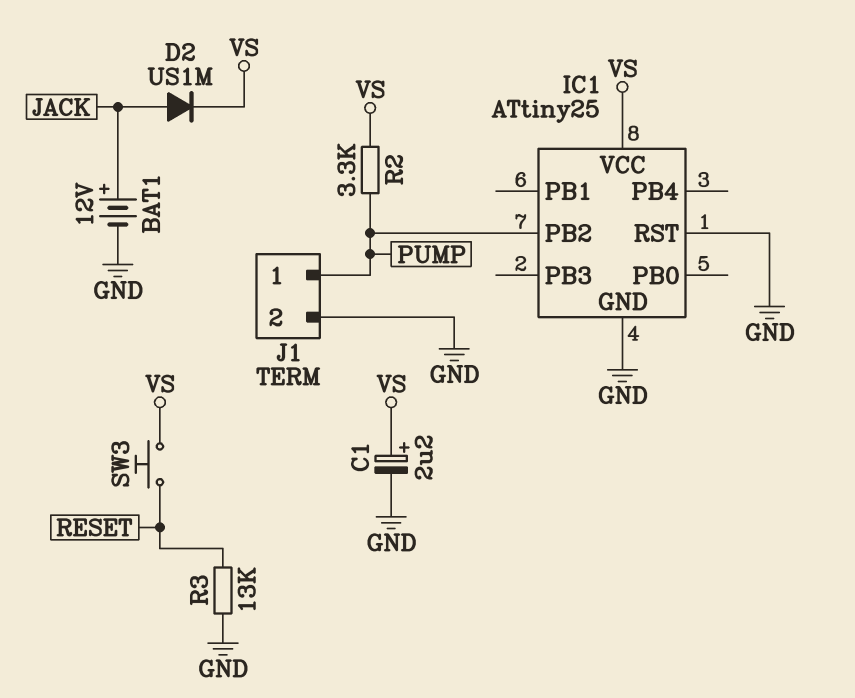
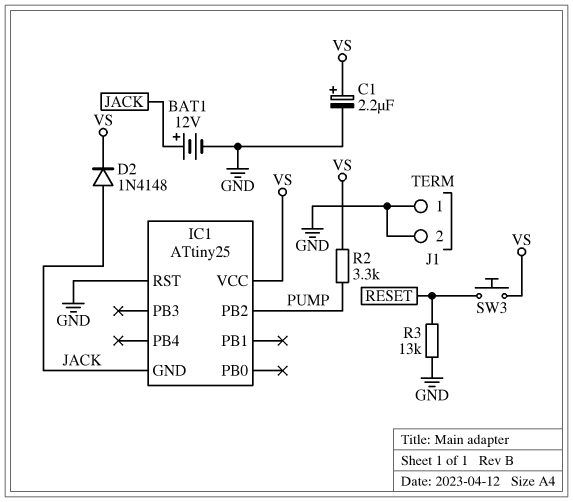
D2: diode US1M (A JACK, K VS) -> diode 1N4148 (A JACK, K VS)
IC1 pin GND: GND -> JACK
J1 pin 1: PUMP -> GND

